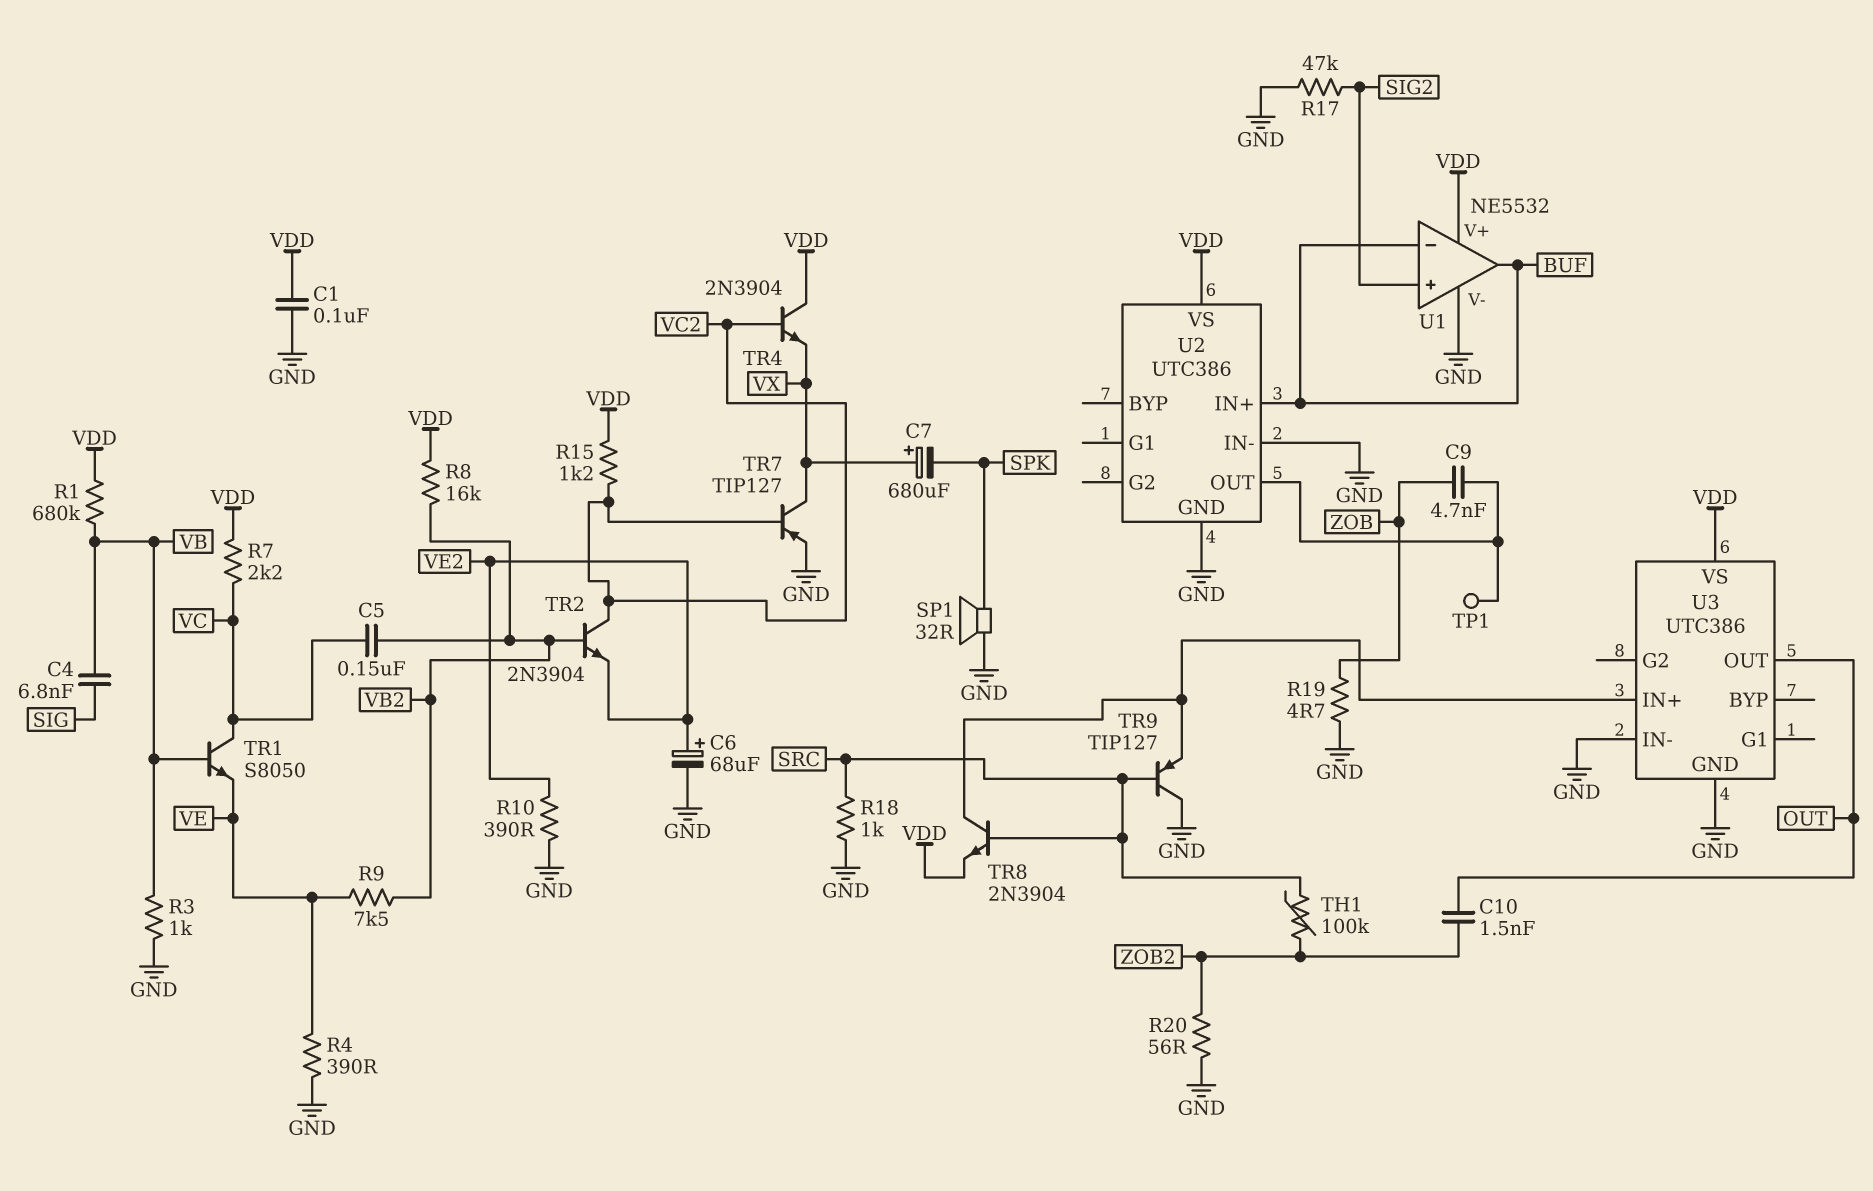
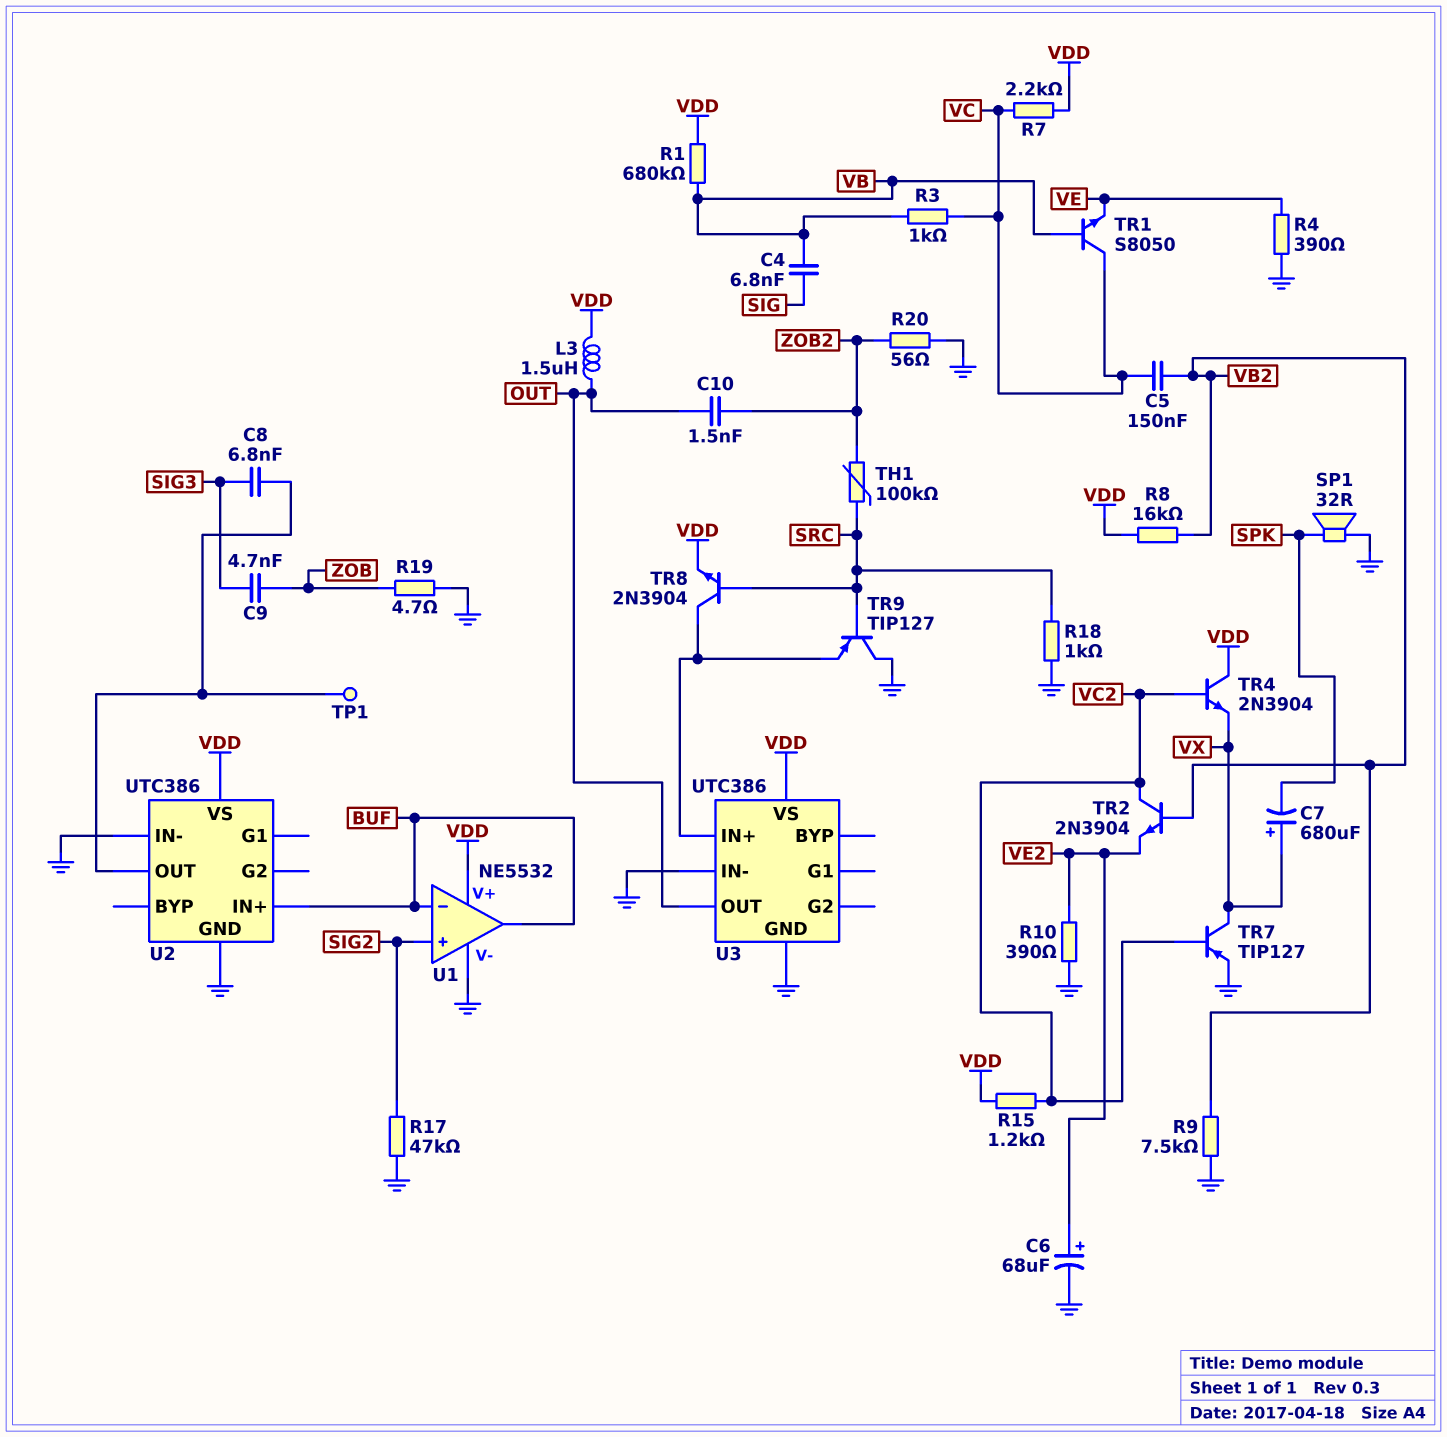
C1: 100nF (GND, VDD) -> none
C8: none -> 6.8nF (SIG3, U2/OUT)
C9: 4.7nF (U2/OUT, ZOB) -> 4.7nF (SIG3, ZOB)
L3: none -> 1.5uH (OUT, VDD)
R3: 1k (GND, VB) -> 1k (VB, VC)
R9: 7.5k (VB2, VE) -> 7.5k (GND, VB2)

